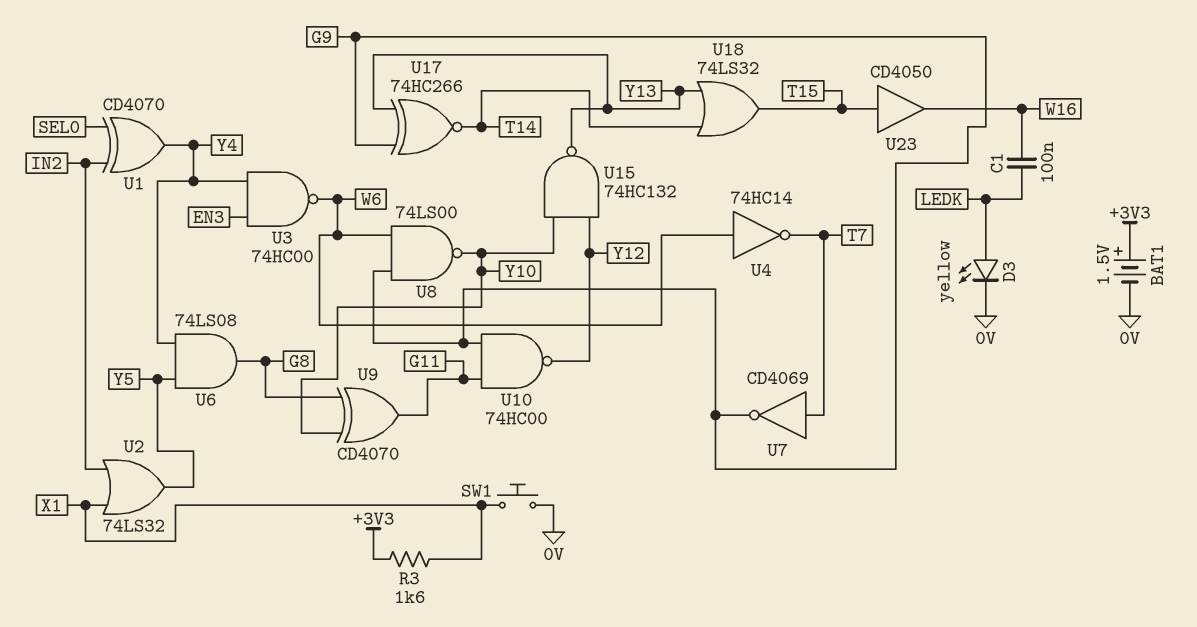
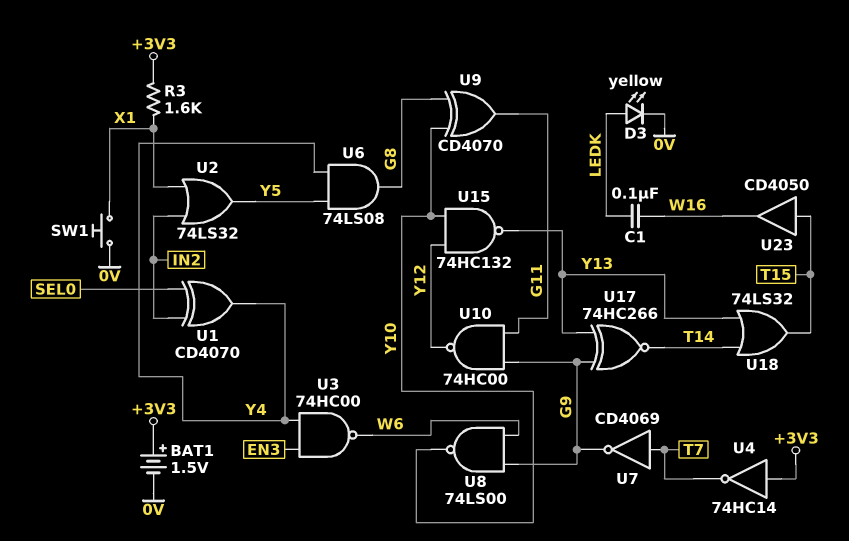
U4: NOT 74HC14 (in W6, out T7) -> NOT 74HC14 (in +3V3, out T7)

